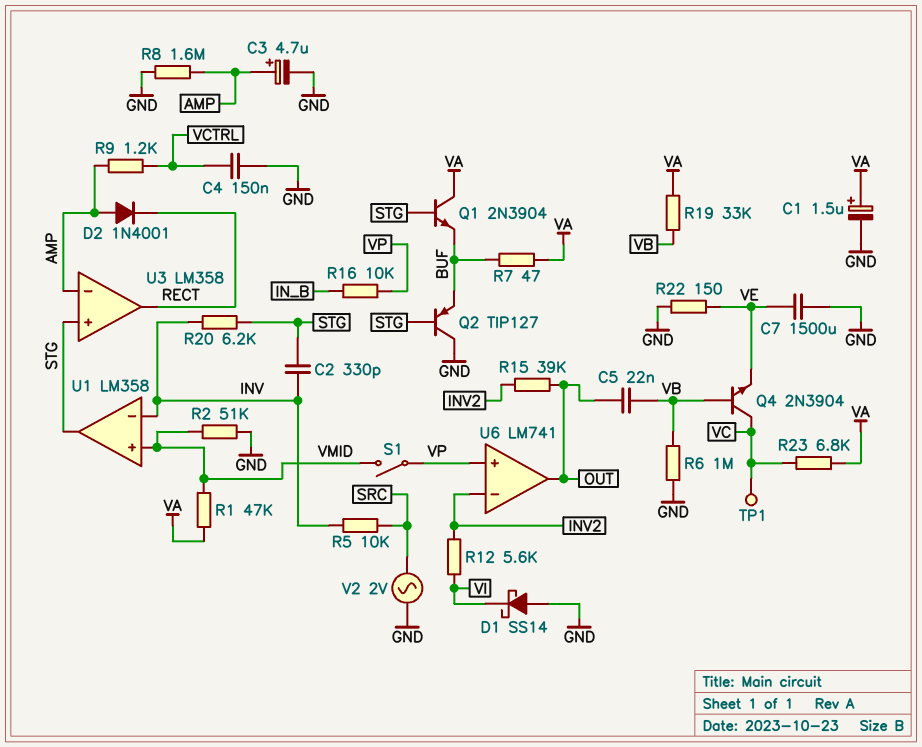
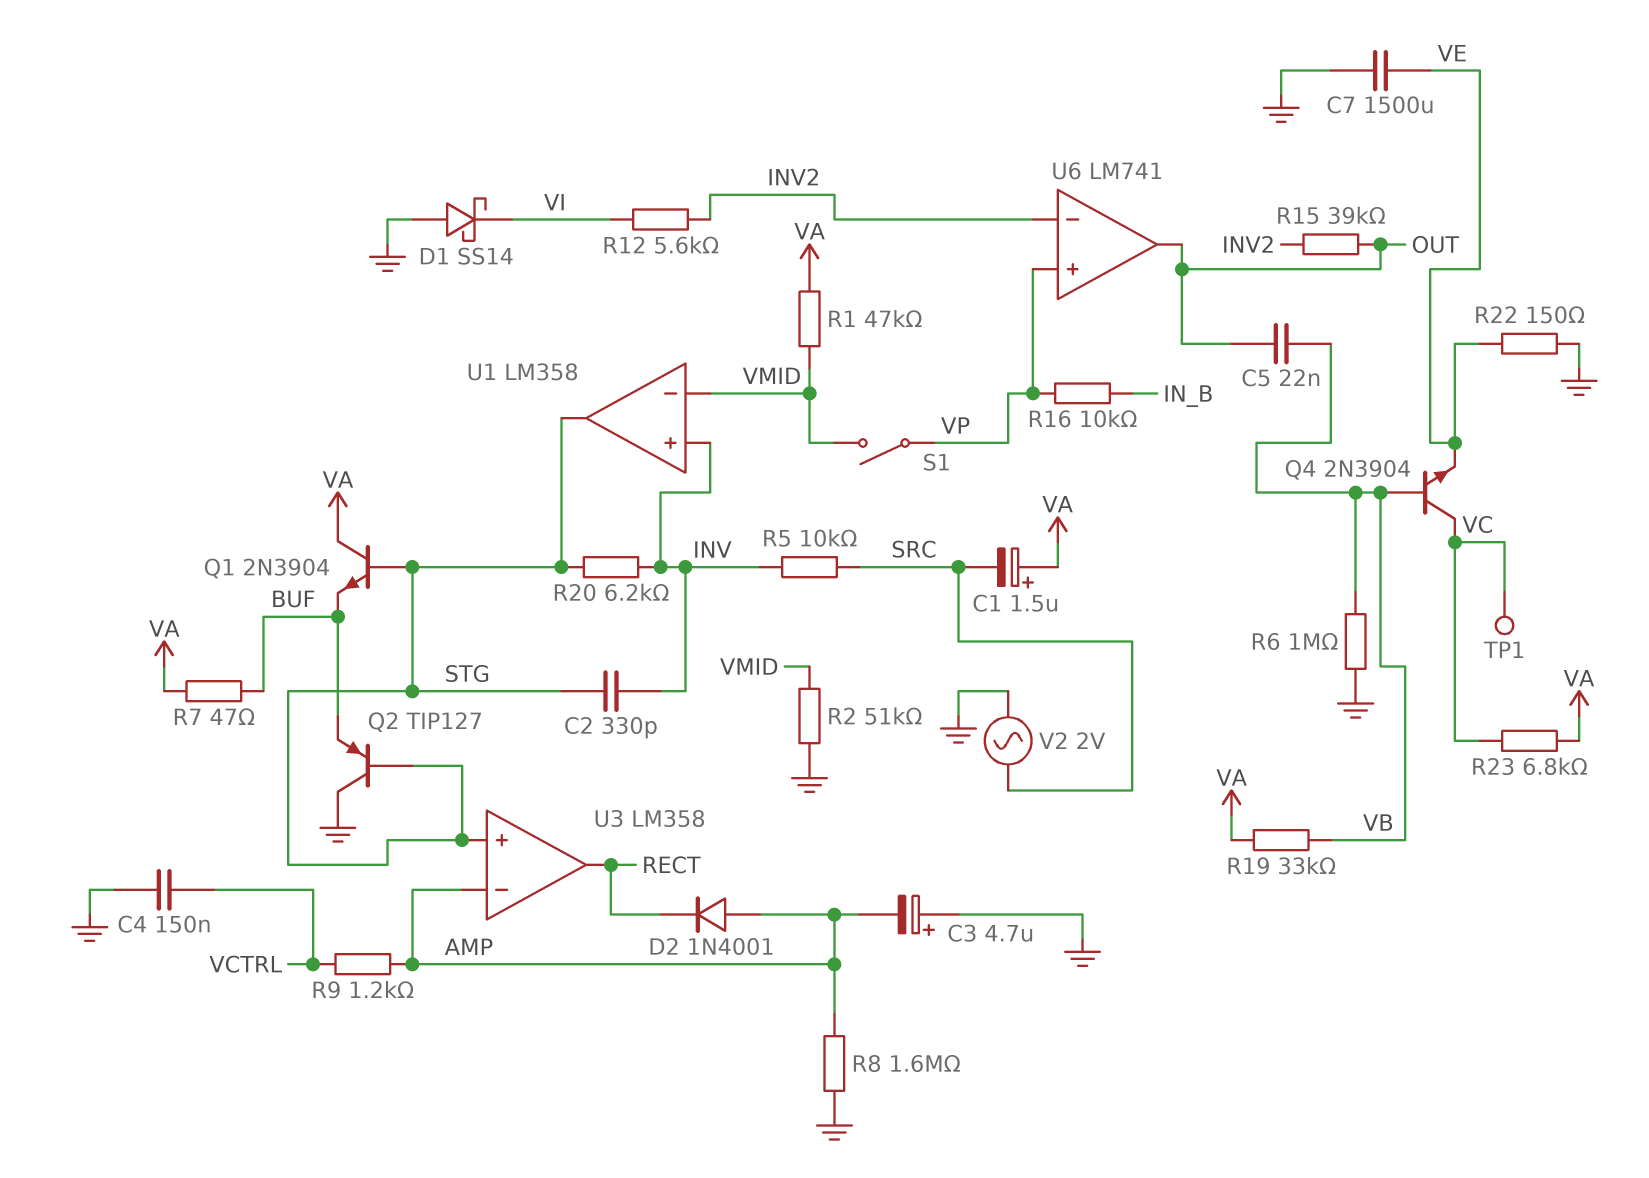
C1: 1.5uF (plus VA, minus GND) -> 1.5uF (plus VA, minus SRC)
C3: 4.7uF (plus AMP, minus GND) -> 4.7uF (plus GND, minus AMP)
U1 pin in+: VMID -> INV
U1 pin in-: INV -> VMID

